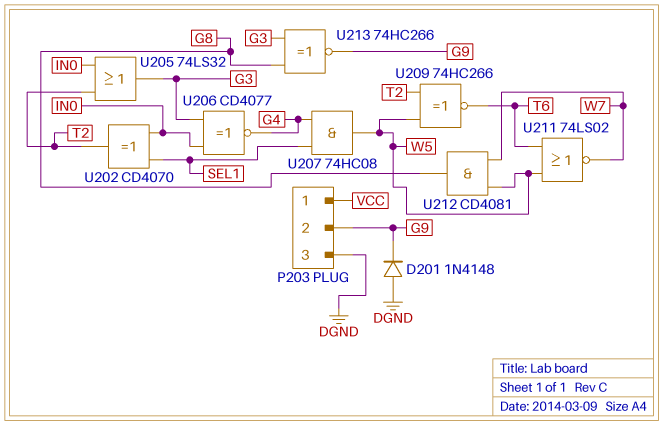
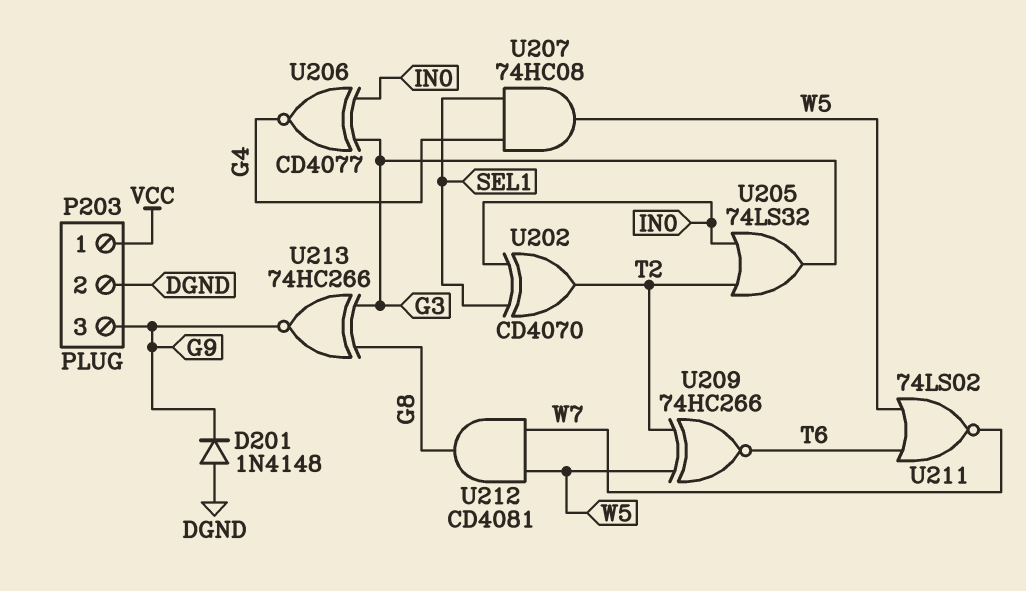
P203 pin 2: G9 -> DGND
P203 pin 3: DGND -> G9

